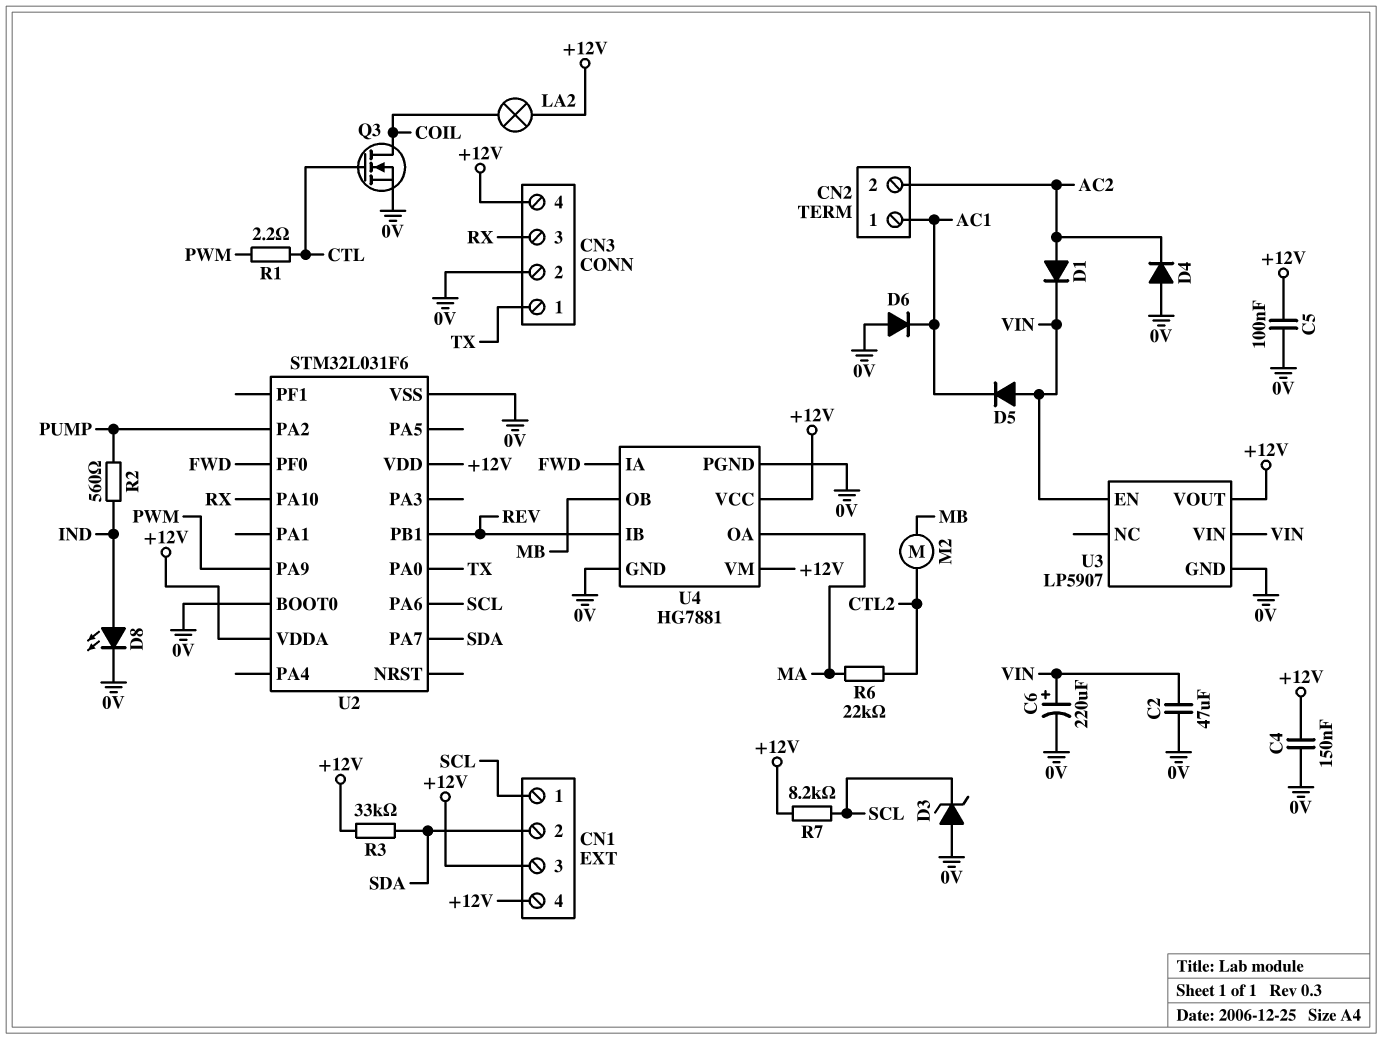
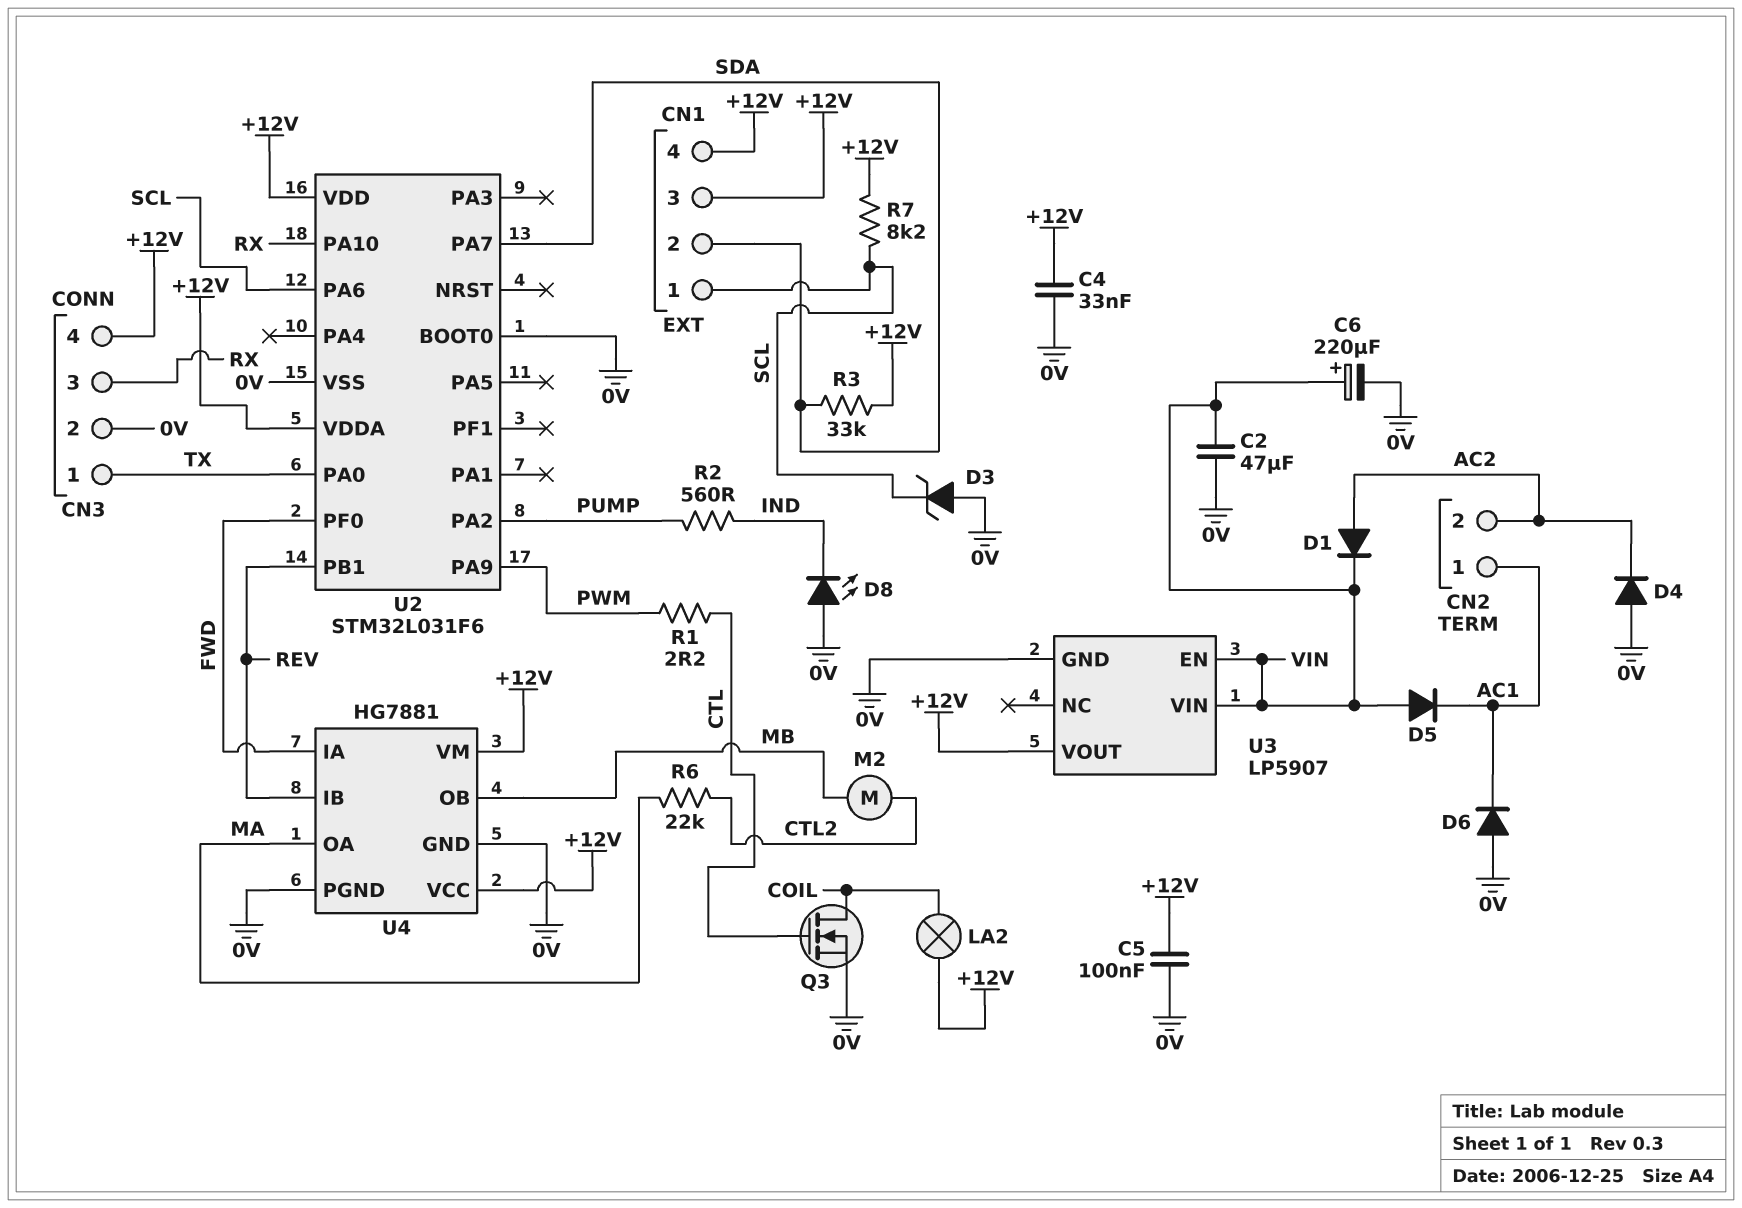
C4: 150nF (+12V, 0V) -> 33nF (+12V, 0V)
D8: LED (A IND, K 0V) -> LED (A 0V, K IND)

